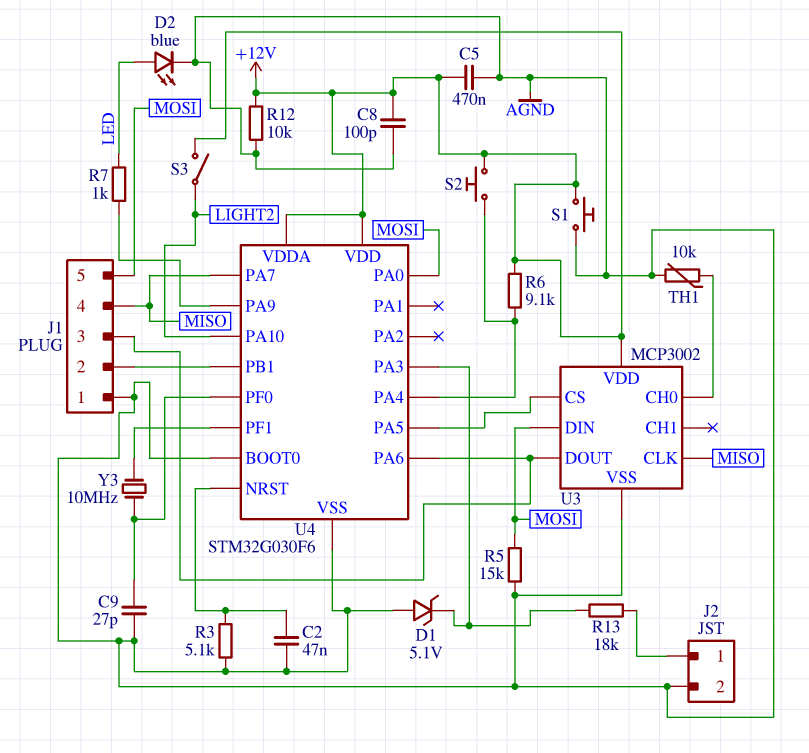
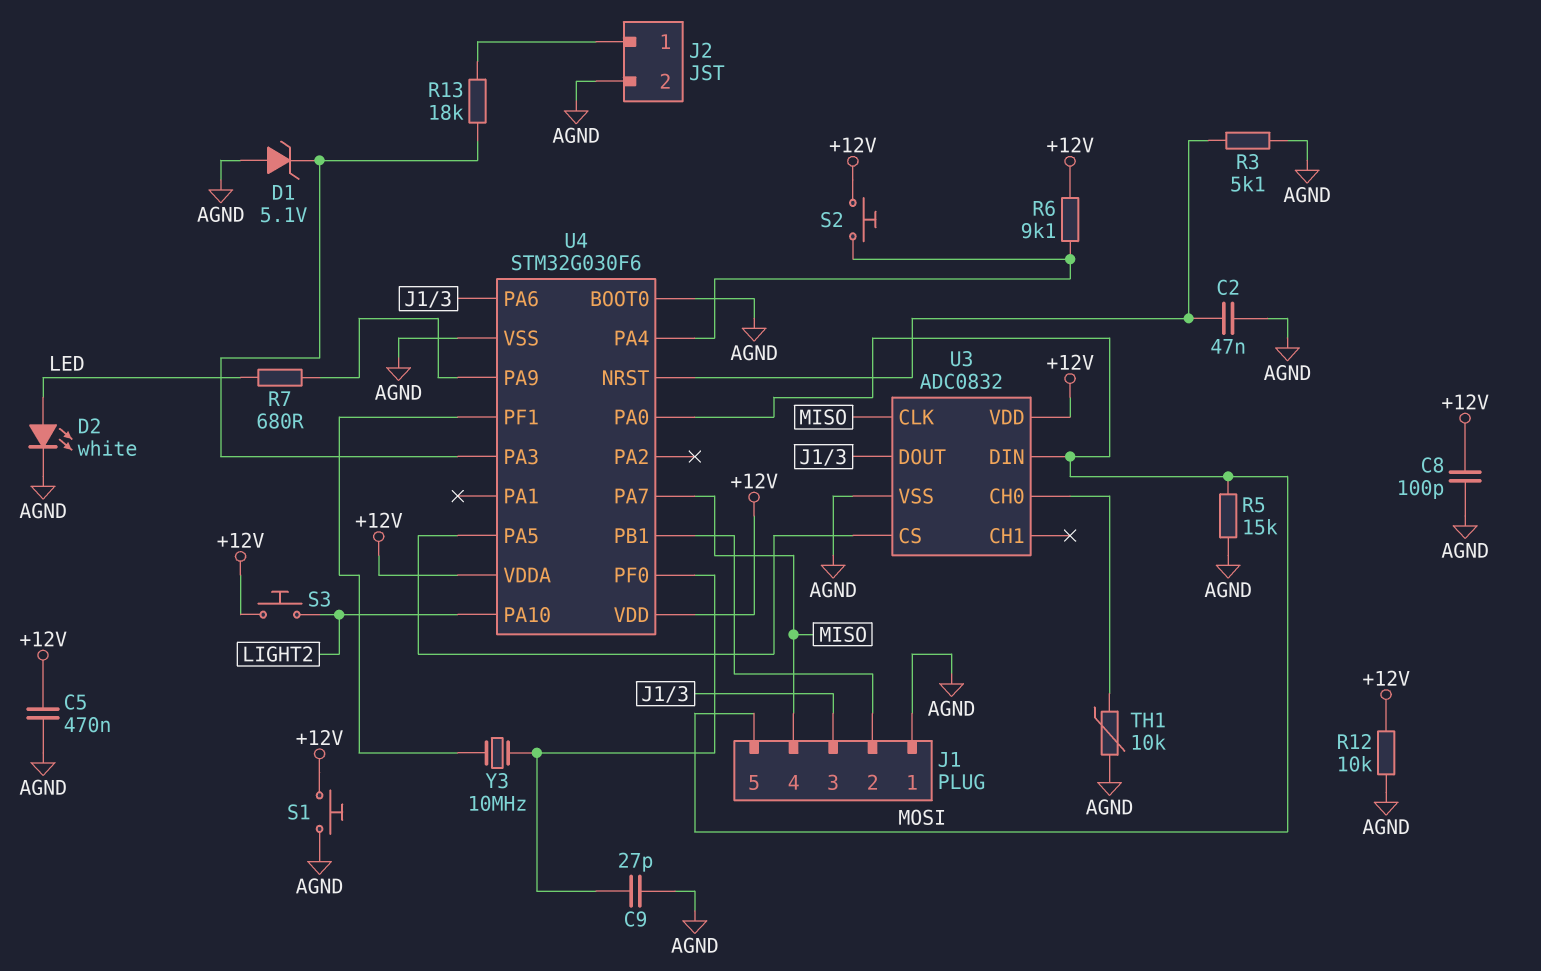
D2: LED blue (A LED, K AGND) -> LED white (A LED, K AGND)
R7: 1k (LED, U4/PA9) -> 680 (LED, U4/PA9)
S3: switch (+12V, LIGHT2) -> button (+12V, LIGHT2)
U3: MCP3002 -> ADC0832

